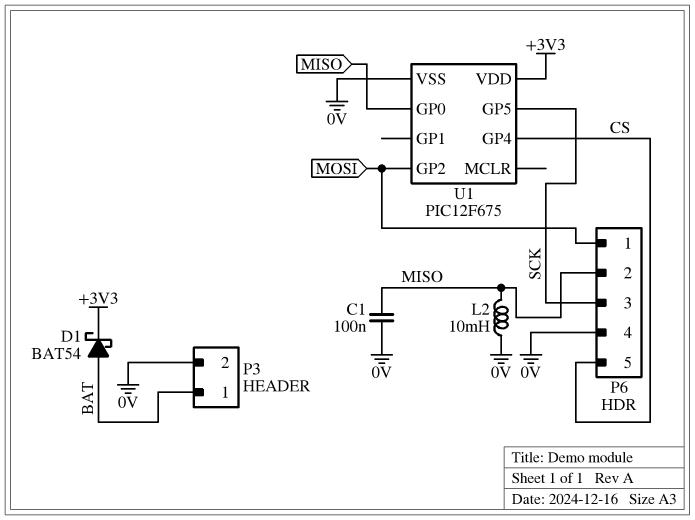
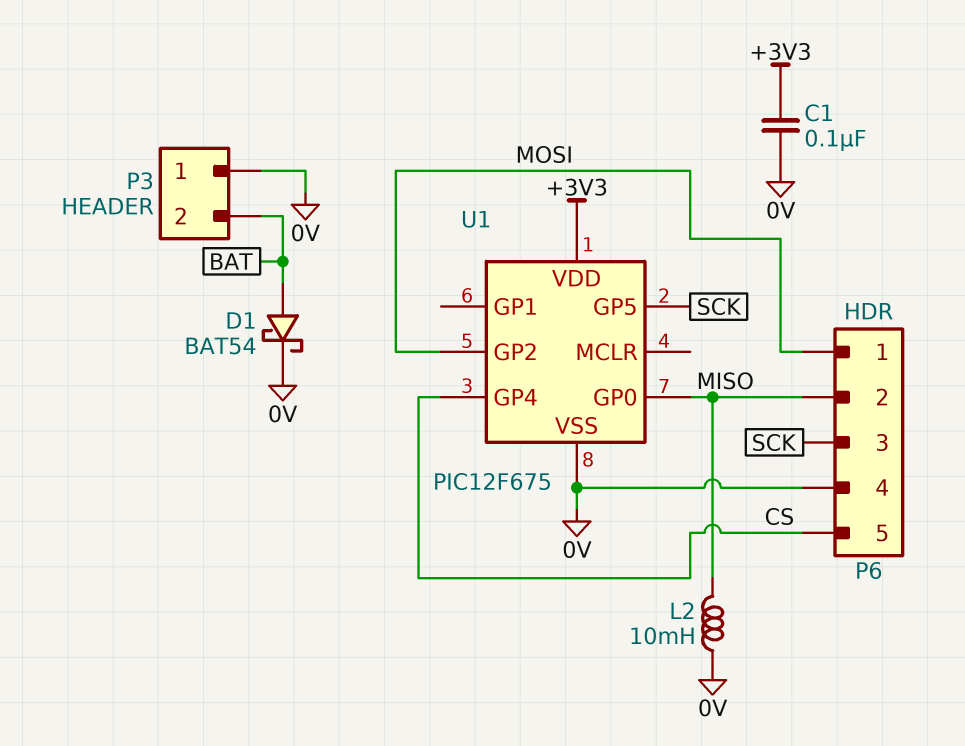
C1: 100nF (0V, MISO) -> 100nF (+3V3, 0V)
D1: schottky BAT54 (A BAT, K +3V3) -> schottky BAT54 (A BAT, K 0V)
P3 pin 1: BAT -> 0V
P3 pin 2: 0V -> BAT

